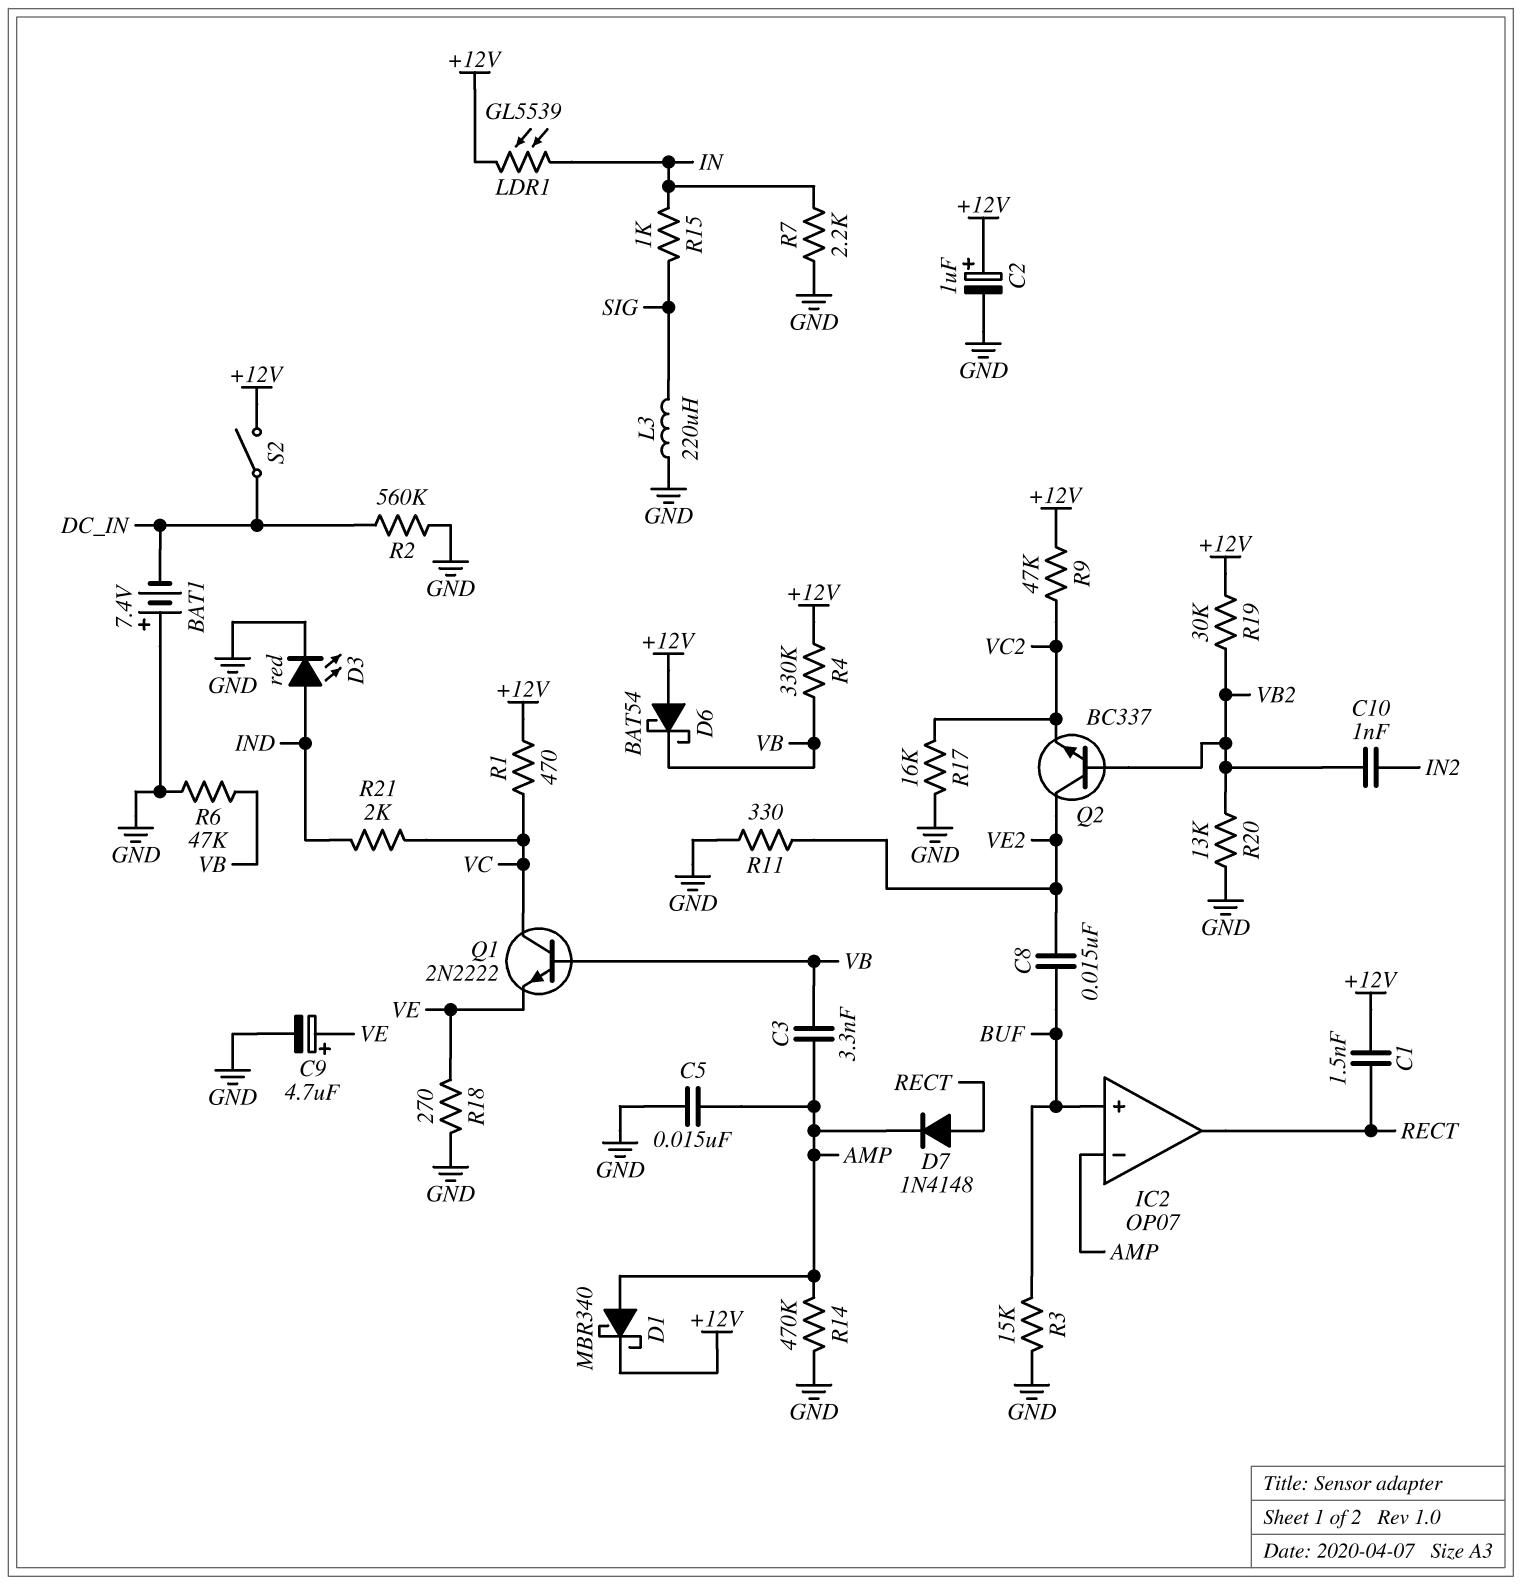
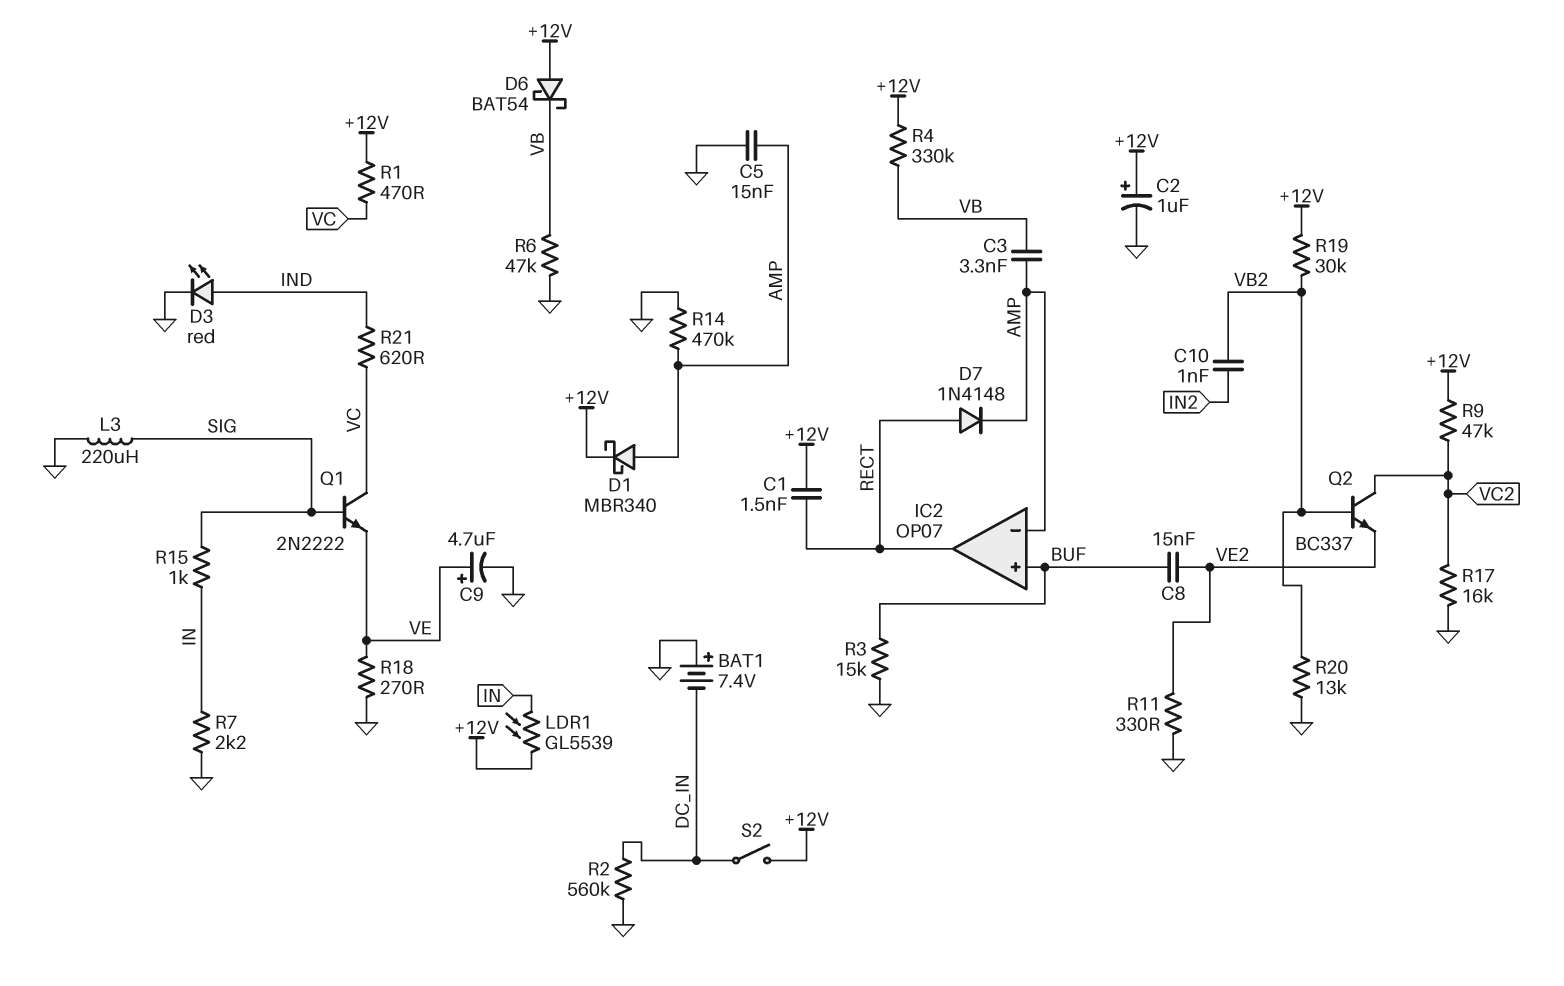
Q1: NPN 2N2222 (B VB, C VC, E VE) -> NPN 2N2222 (B SIG, C VC, E VE)
Q2: NPN BC337 (B VB2, C VE2, E VC2) -> NPN BC337 (B VB2, C VC2, E VE2)
R21: 2k (IND, VC) -> 620 (IND, VC)

